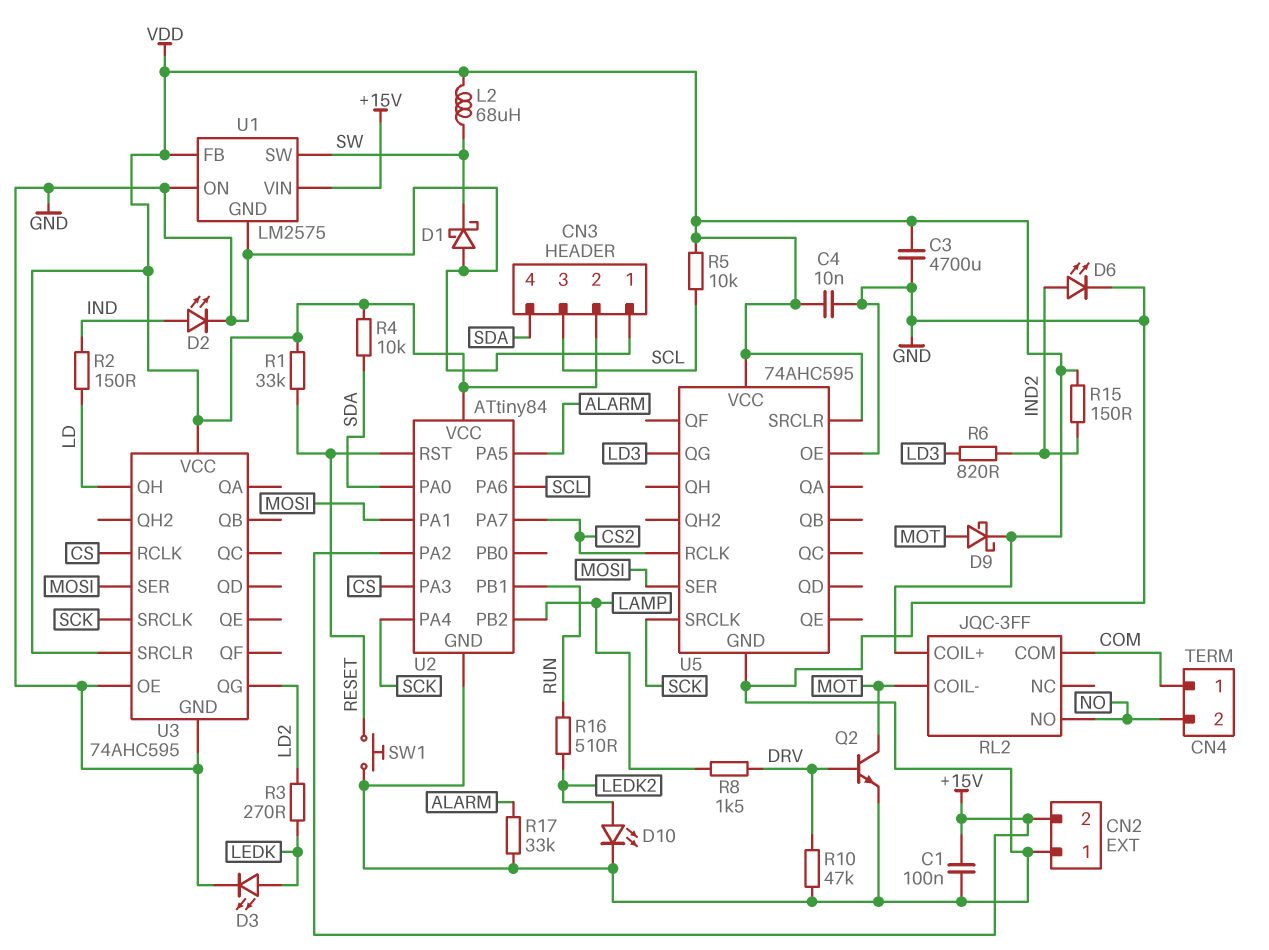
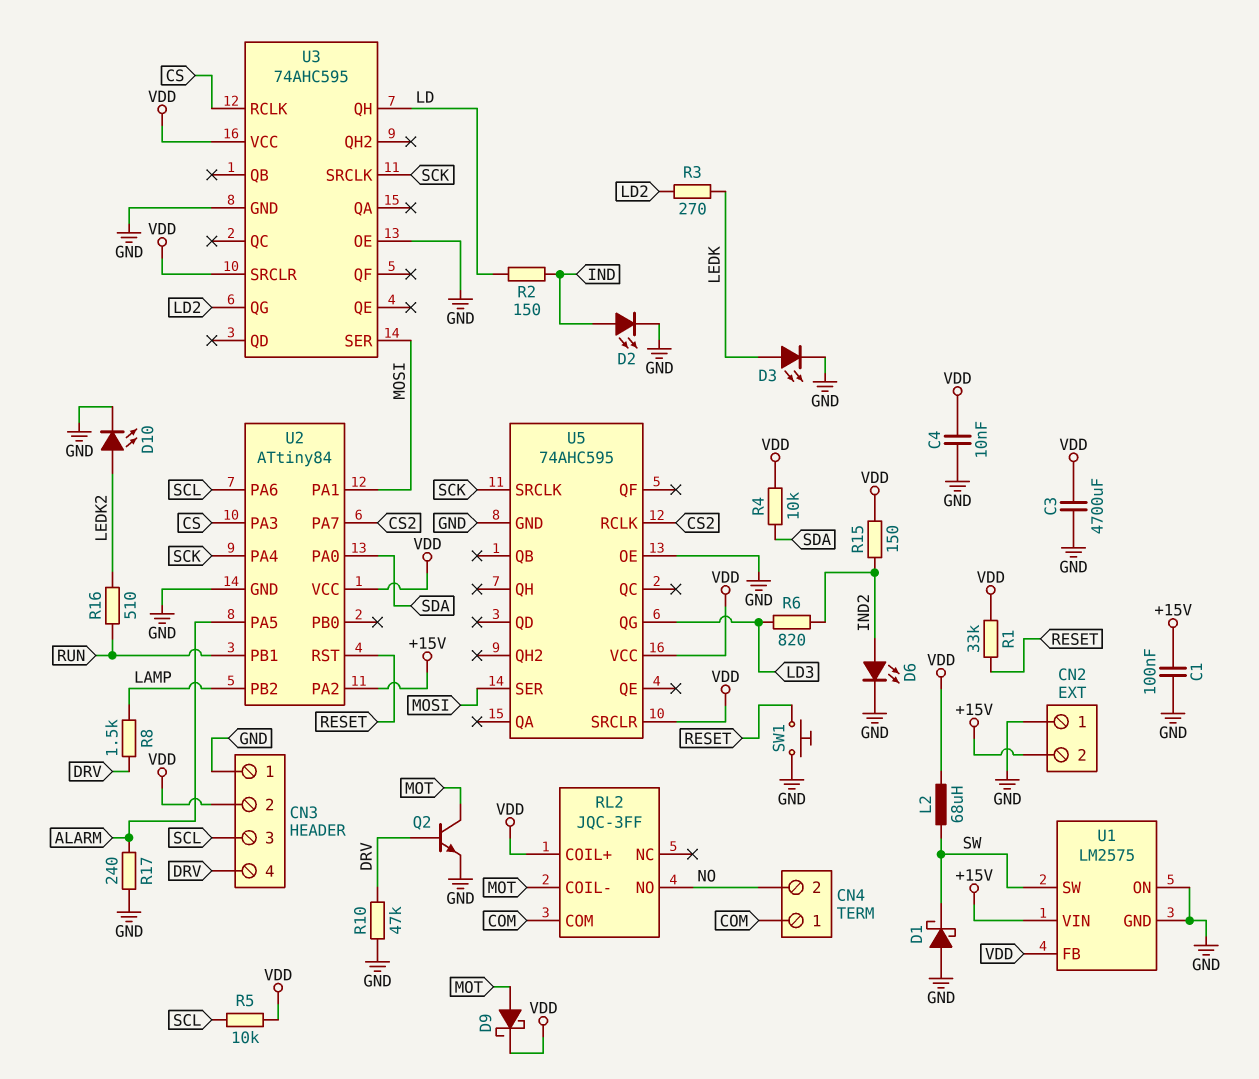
CN3 pin 4: SDA -> DRV
R17: 33k (ALARM, GND) -> 240 (ALARM, GND)

